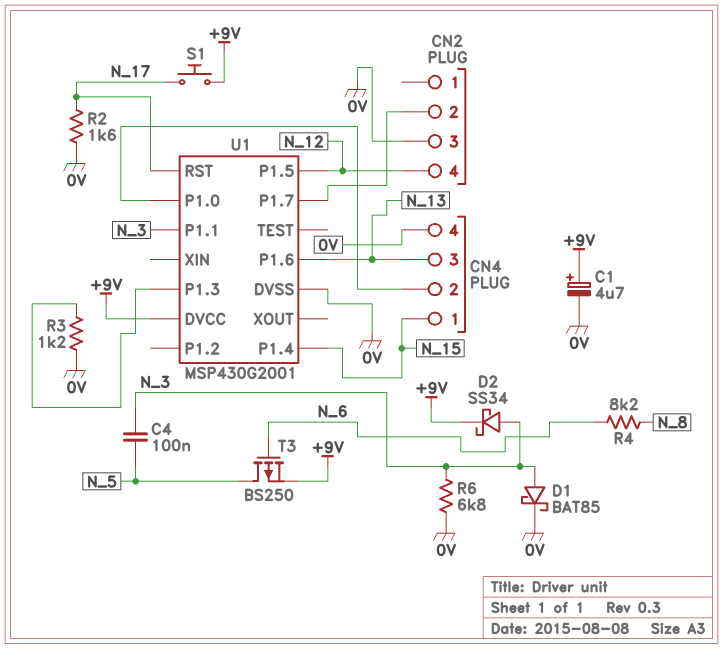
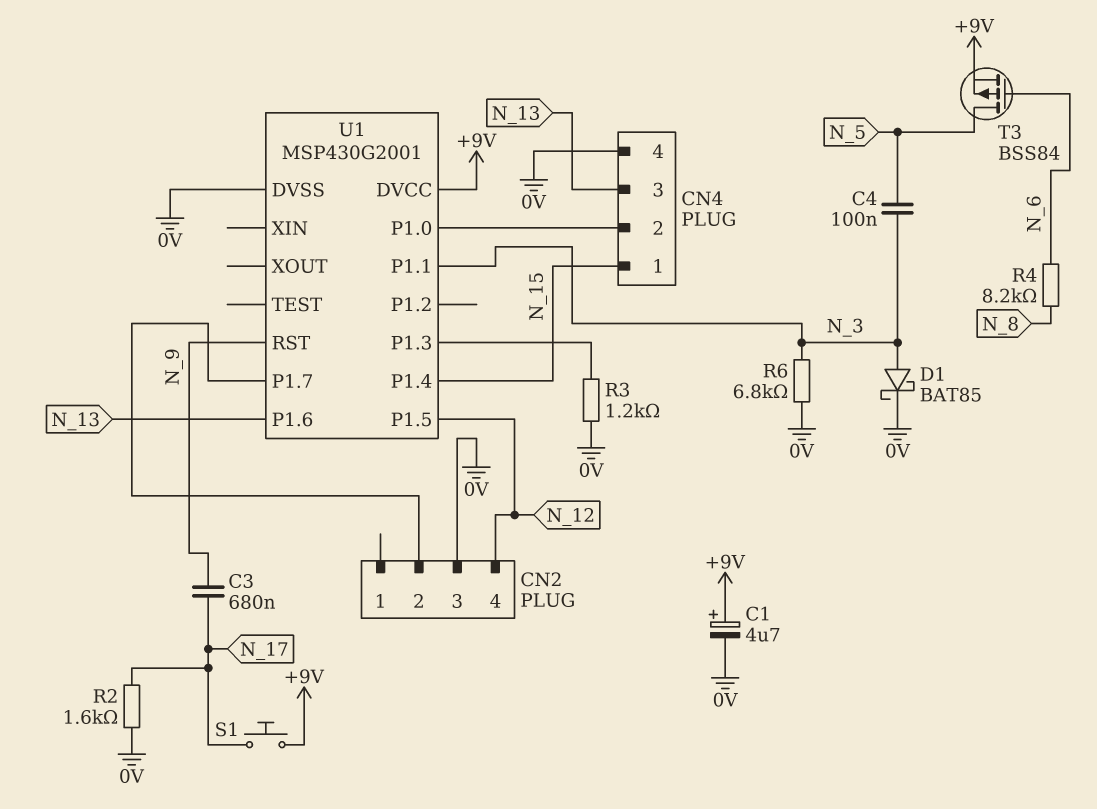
C3: none -> 680nF (N_9, N_17)
D2: schottky SS34 (A N_3, K +9V) -> none
T3: PMOS BS250 (G N_6, D N_5, S +9V) -> PMOS BSS84 (G N_6, D N_5, S +9V)
U1 pin RST: N_17 -> N_9

